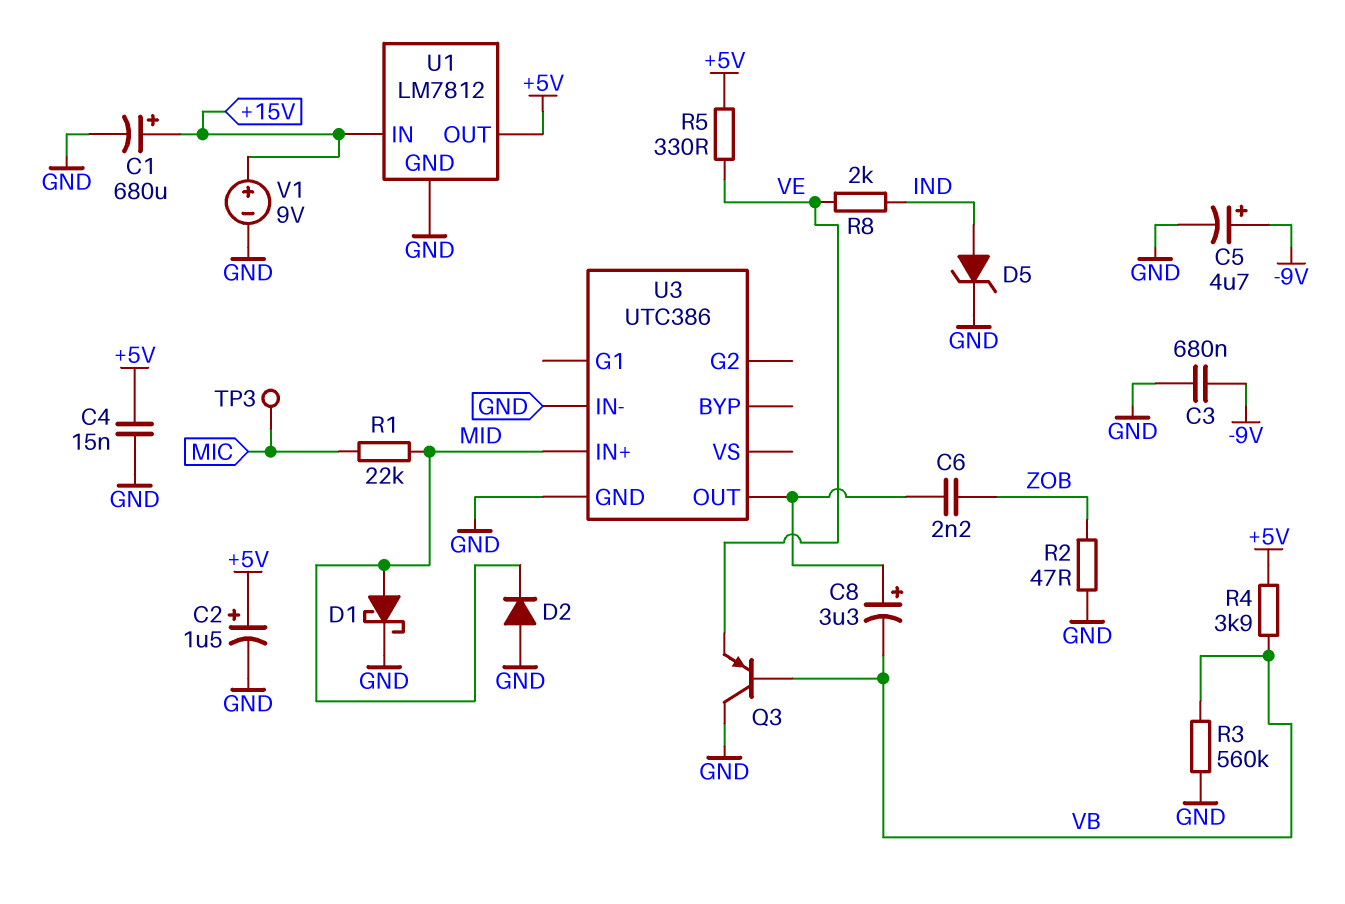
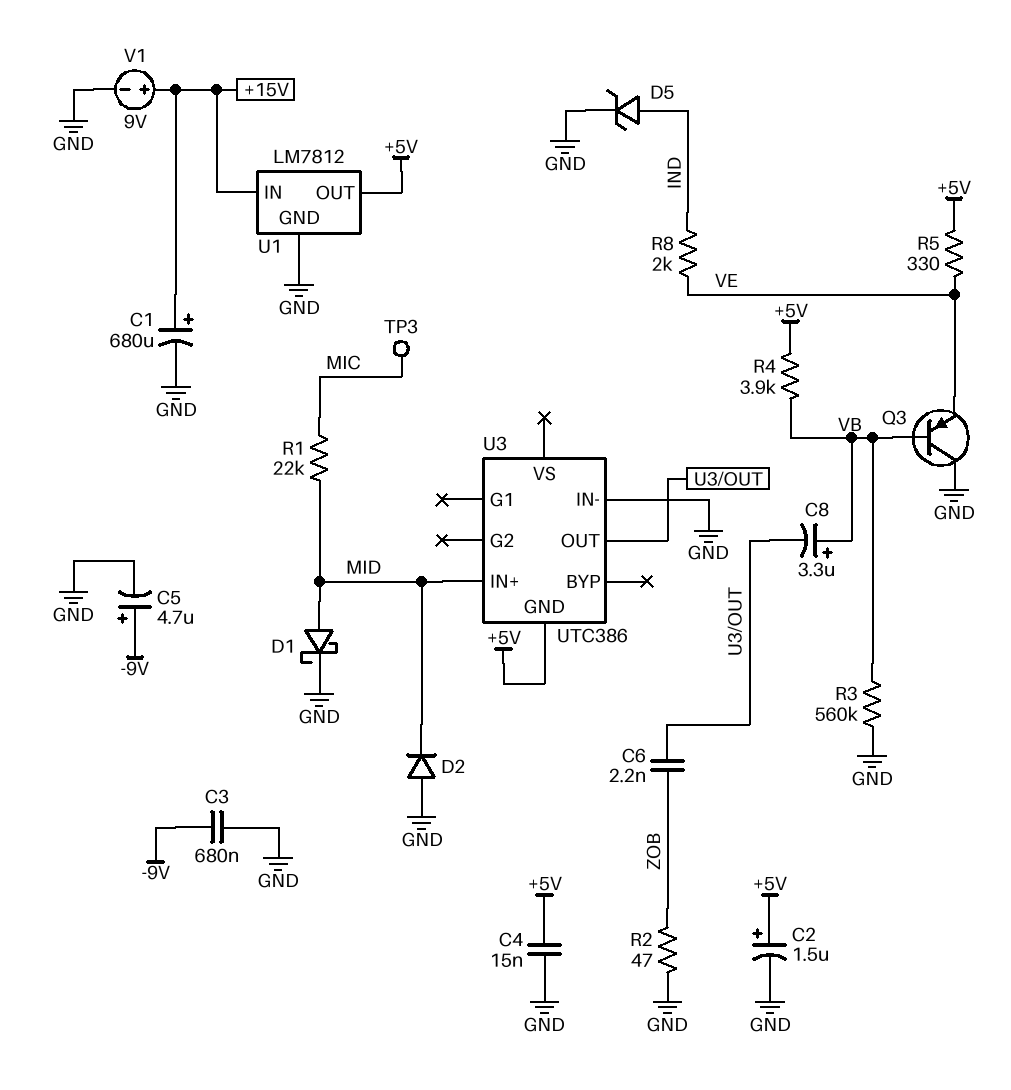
C8: 3.3uF (plus U3/OUT, minus VB) -> 3.3uF (plus VB, minus U3/OUT)
U3 pin GND: GND -> +5V

